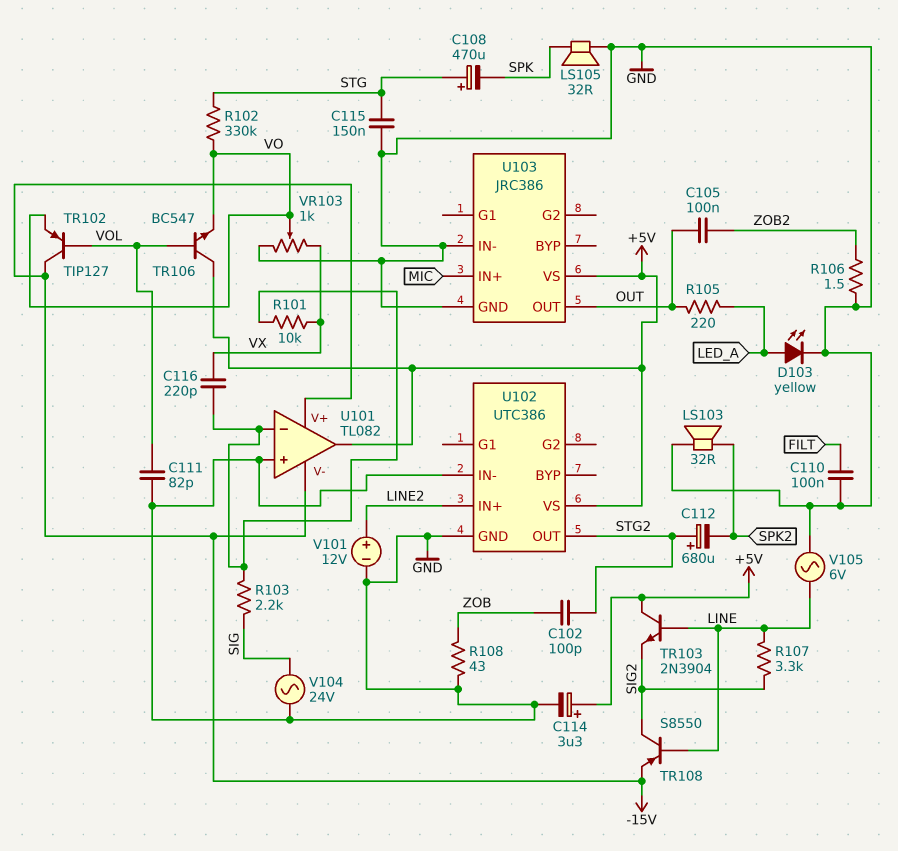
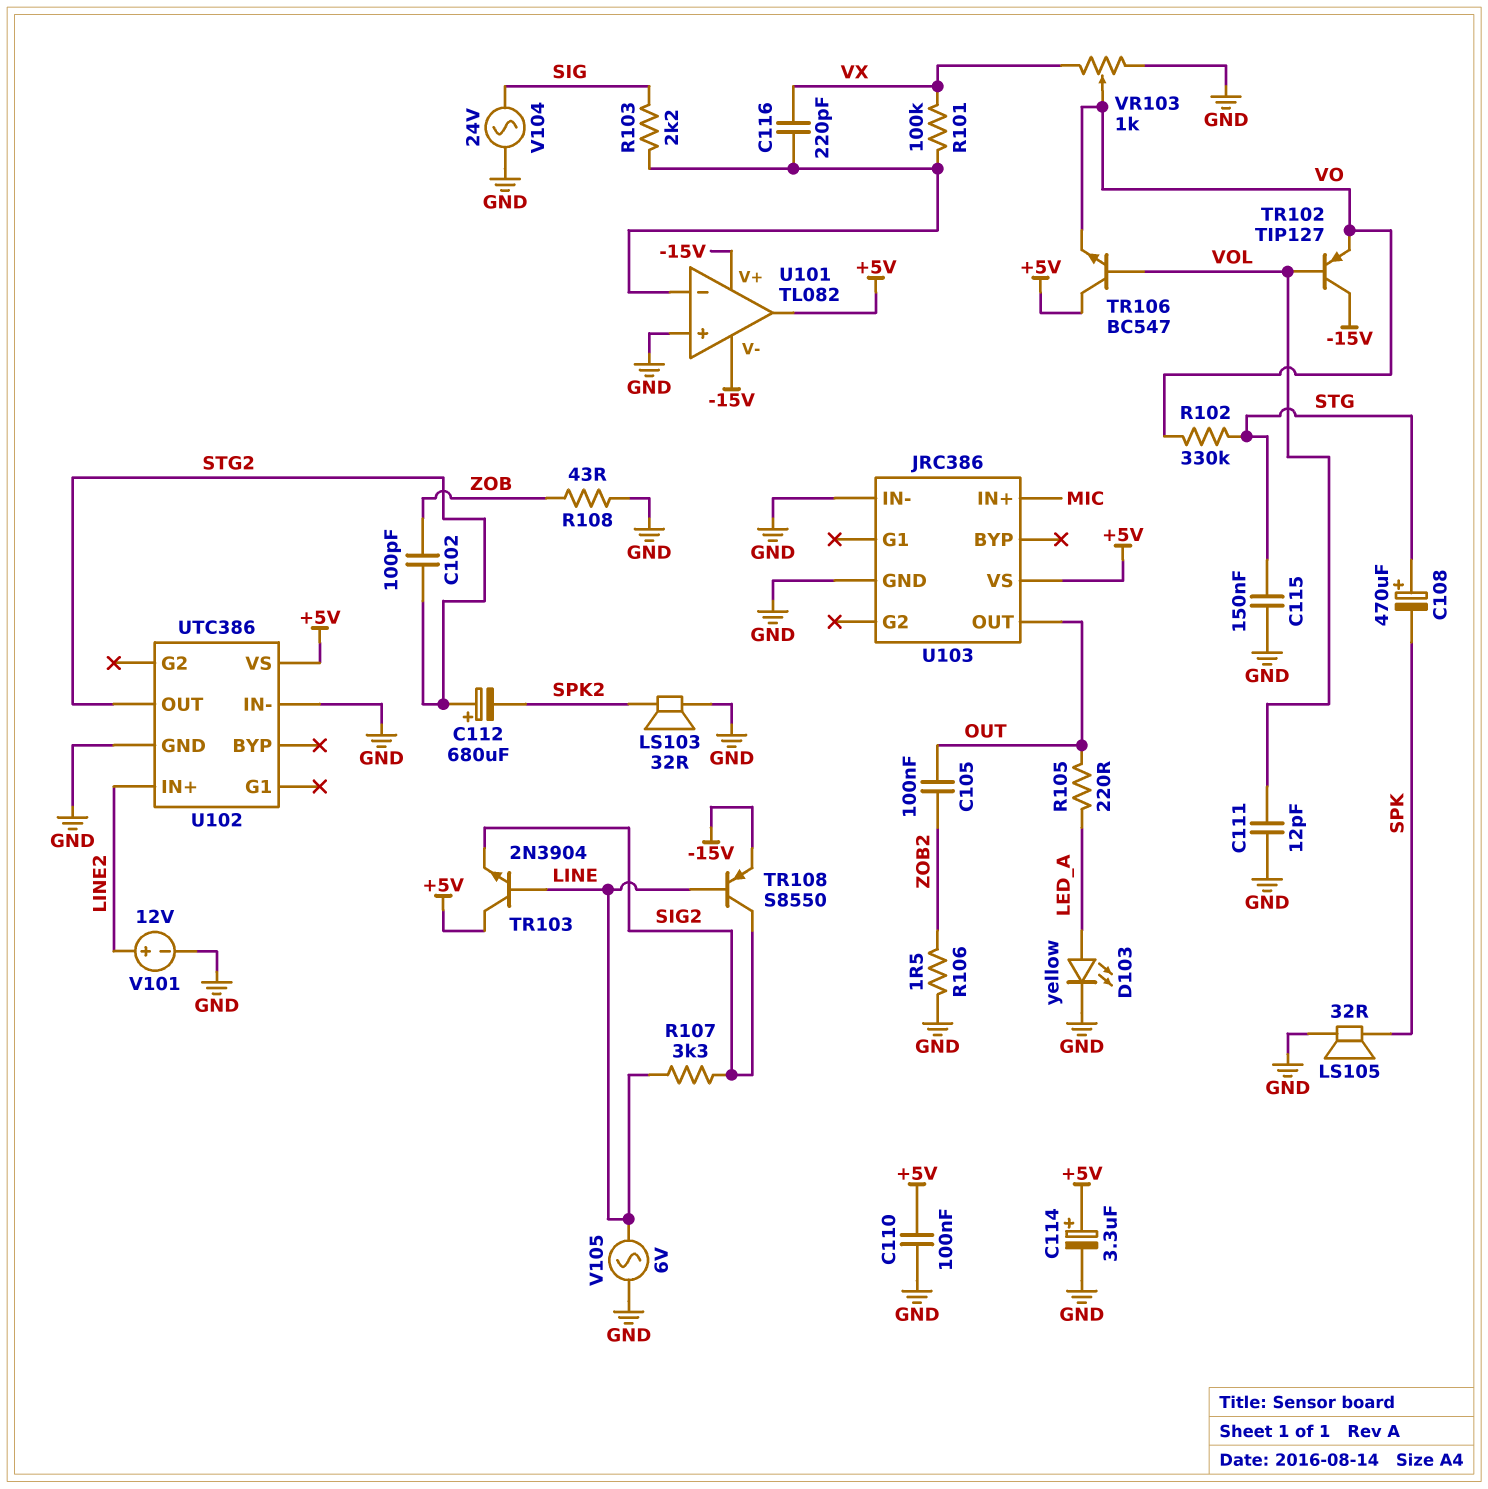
C110: 100nF (FILT, GND) -> 100nF (+5V, GND)
C111: 82pF (GND, VOL) -> 12pF (GND, VOL)
R101: 10k (U101/in-, VX) -> 100k (U101/in-, VX)

